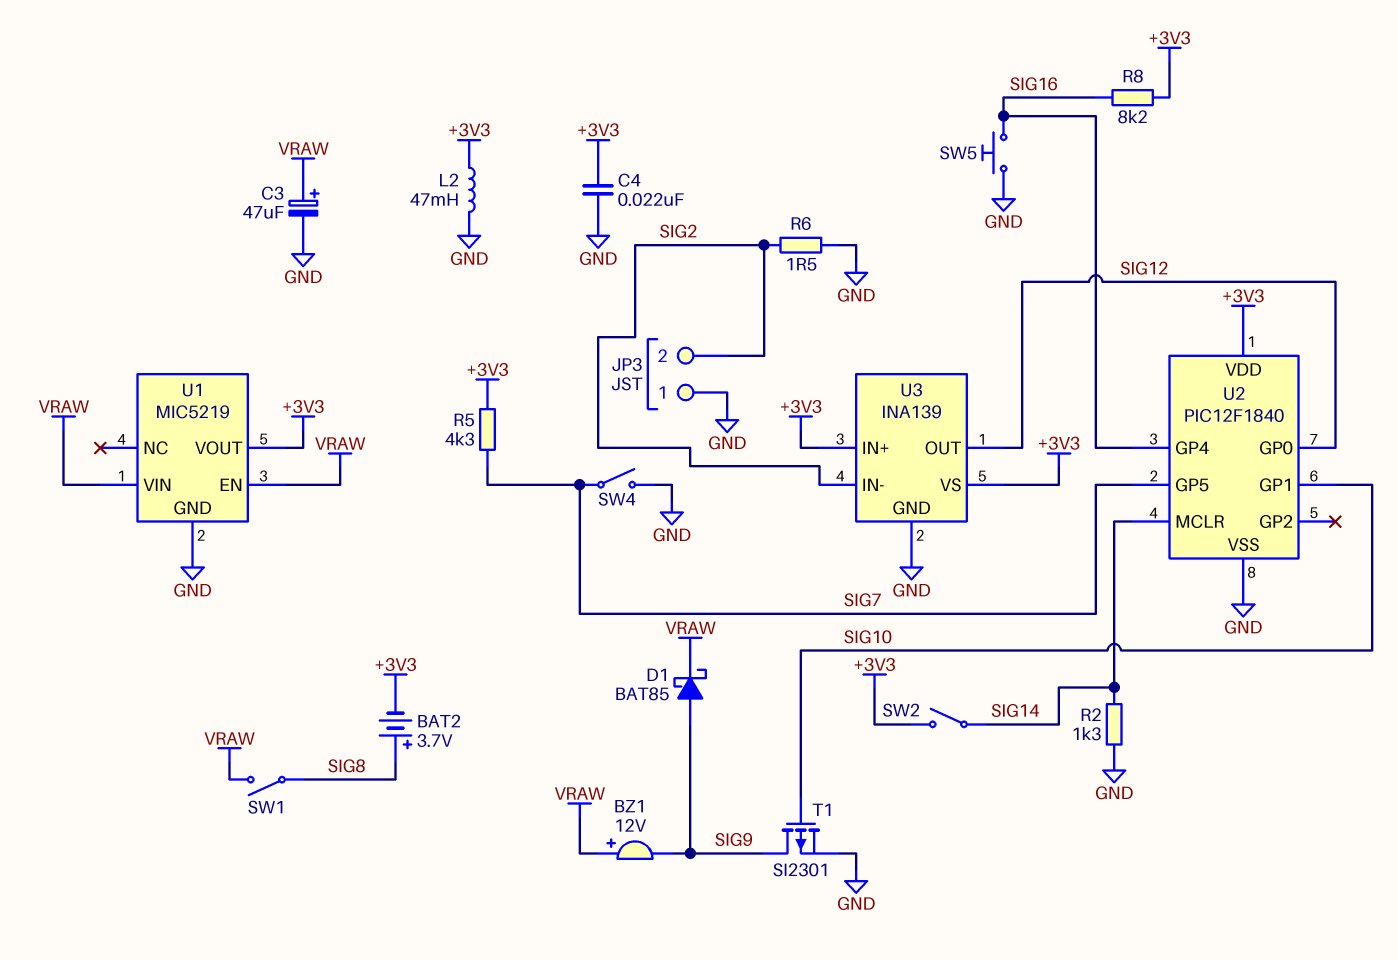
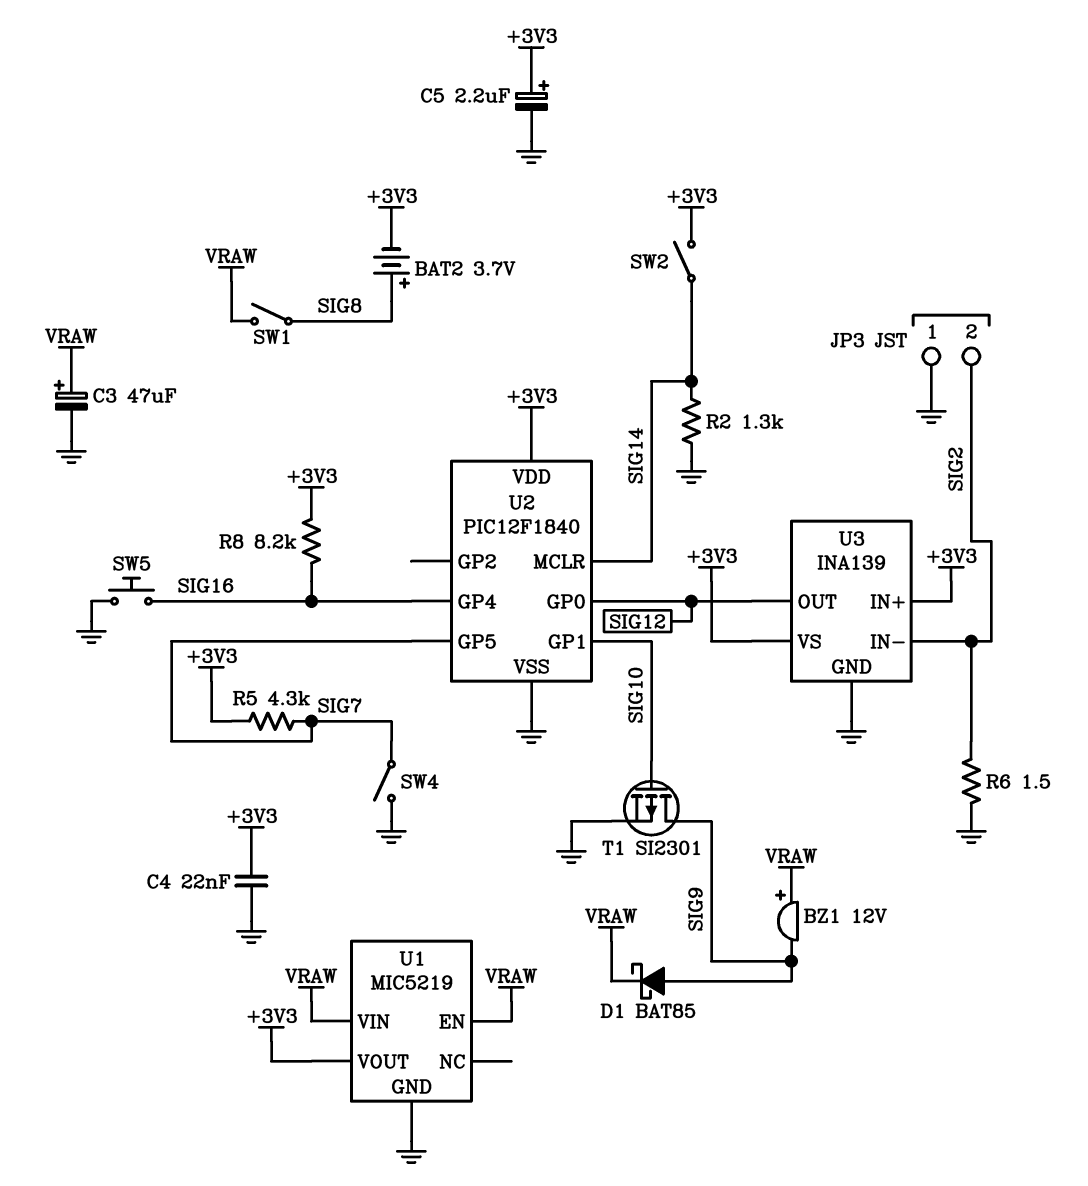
C5: none -> 2.2uF (plus +3V3, minus GND)
L2: 47mH (+3V3, GND) -> none

